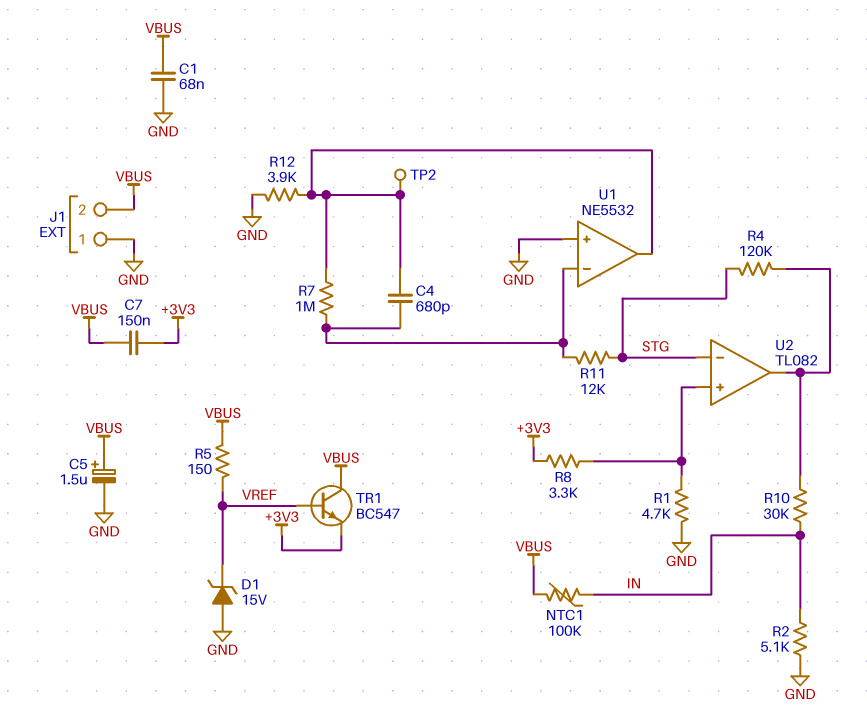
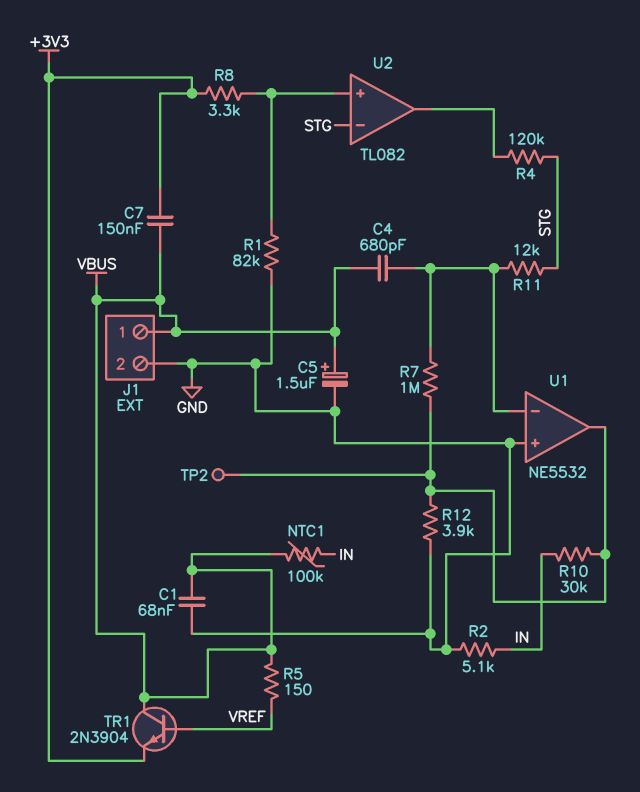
C4: 680pF (U1/in-, U1/out) -> 680pF (U1/in-, VBUS)
D1: zener 15V (A GND, K VREF) -> none
J1 pin 1: GND -> VBUS
J1 pin 2: VBUS -> GND
R1: 4.7k (GND, U2/in+) -> 82k (GND, U2/in+)
R10: 30k (IN, U2/out) -> 30k (IN, U1/out)
TR1: NPN BC547 (B VREF, C VBUS, E +3V3) -> NPN 2N3904 (B VREF, C VBUS, E +3V3)

